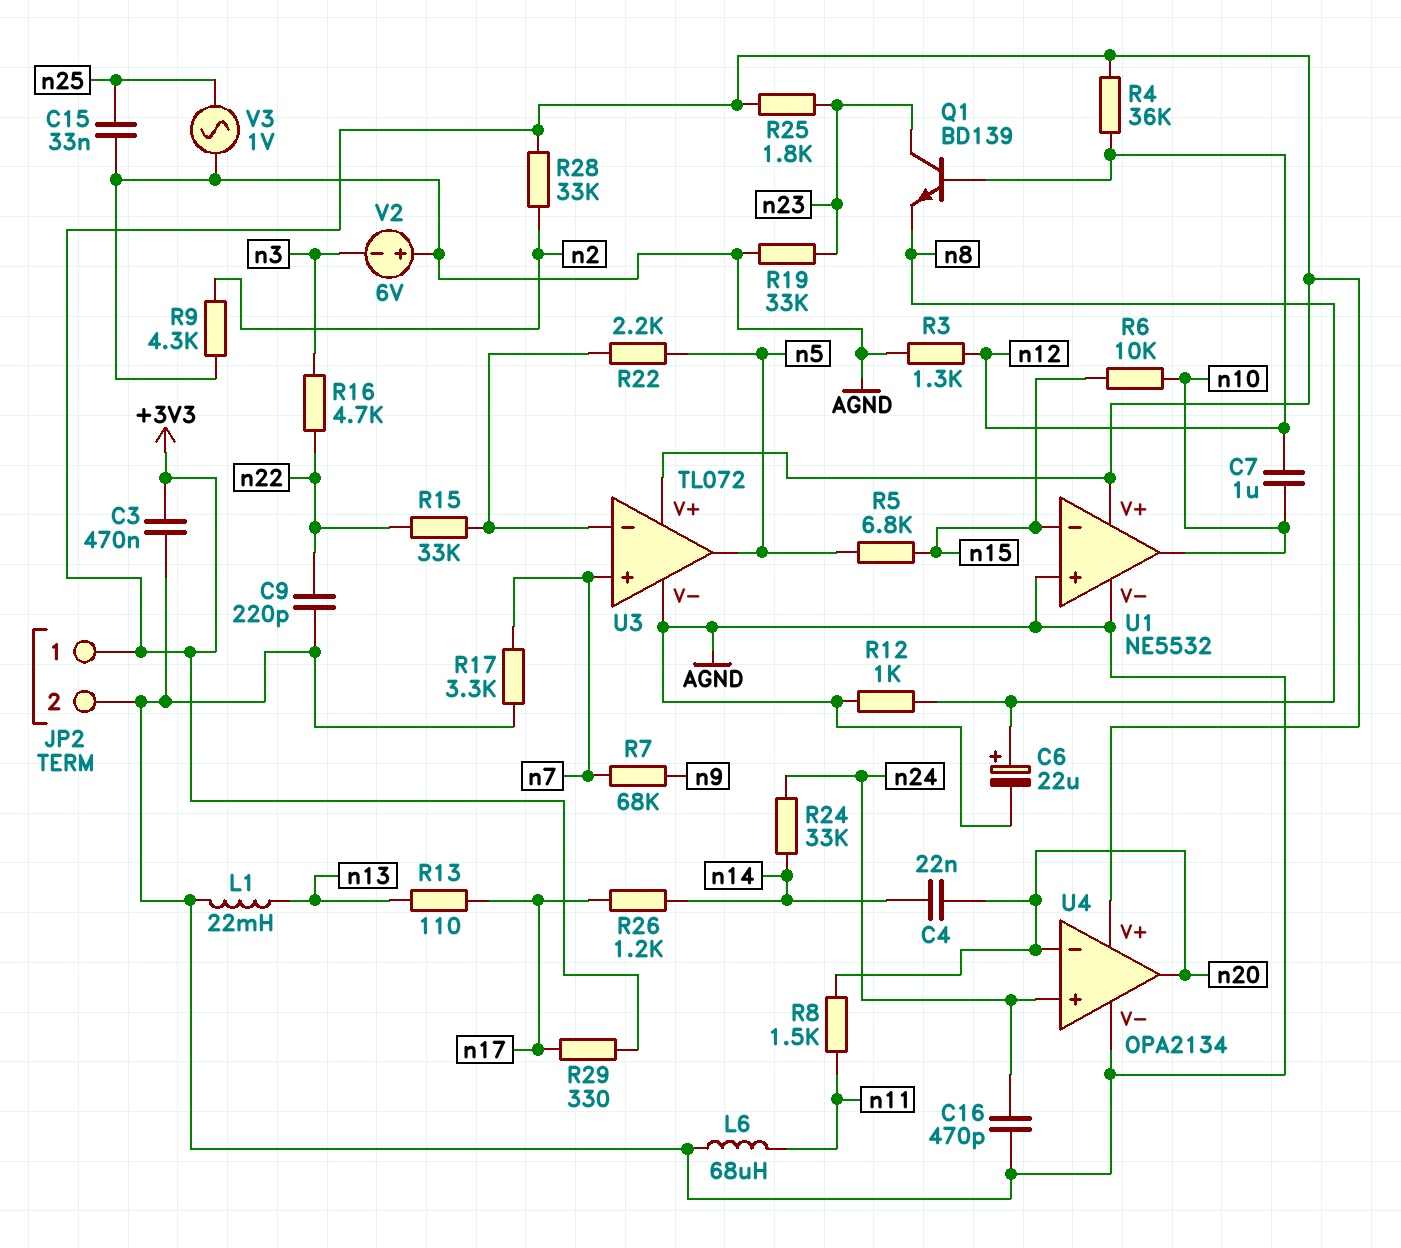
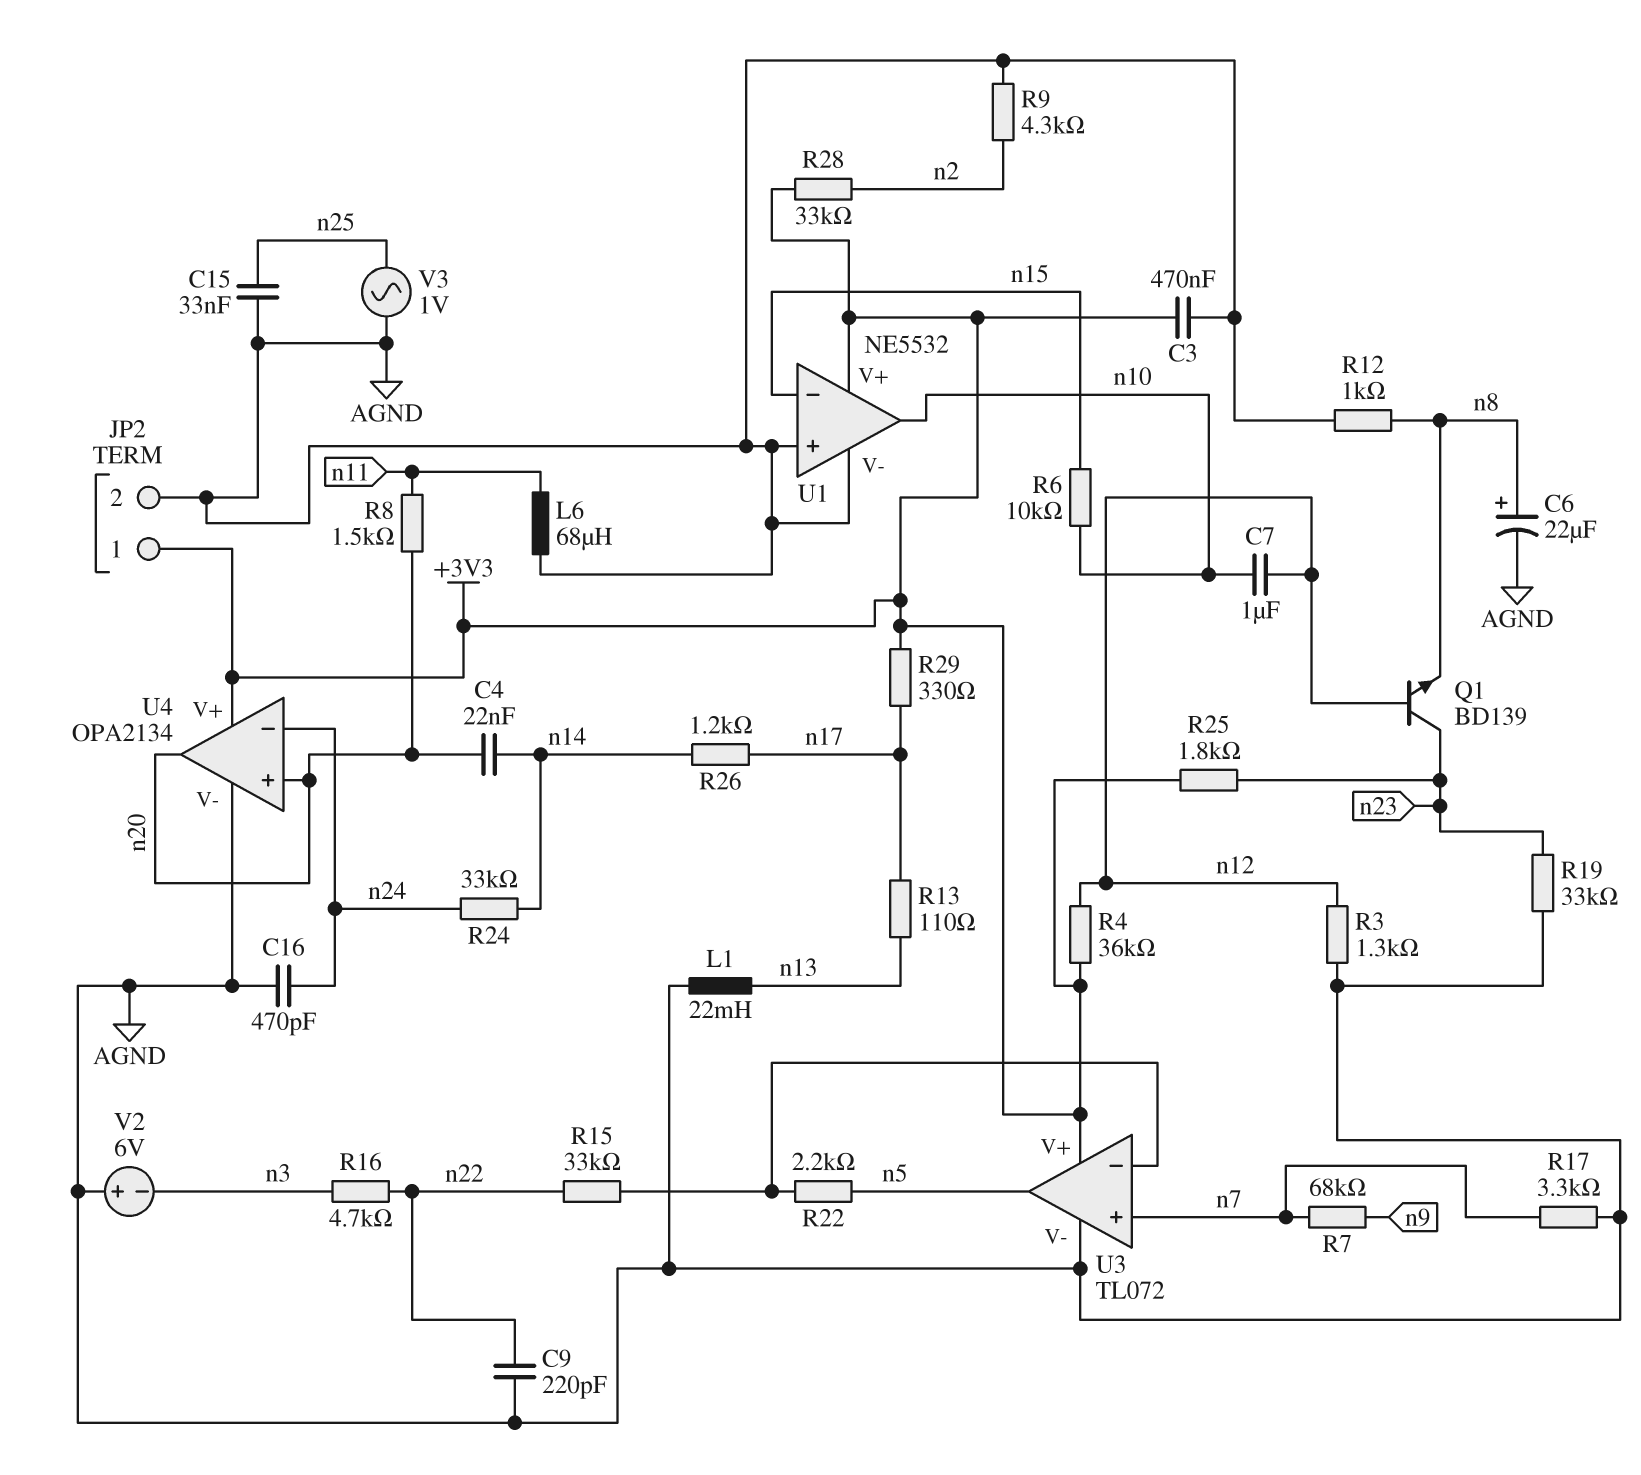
R5: 6.8k (n5, n15) -> none
U4 pin in+: n24 -> n20
U4 pin in-: n20 -> n24

